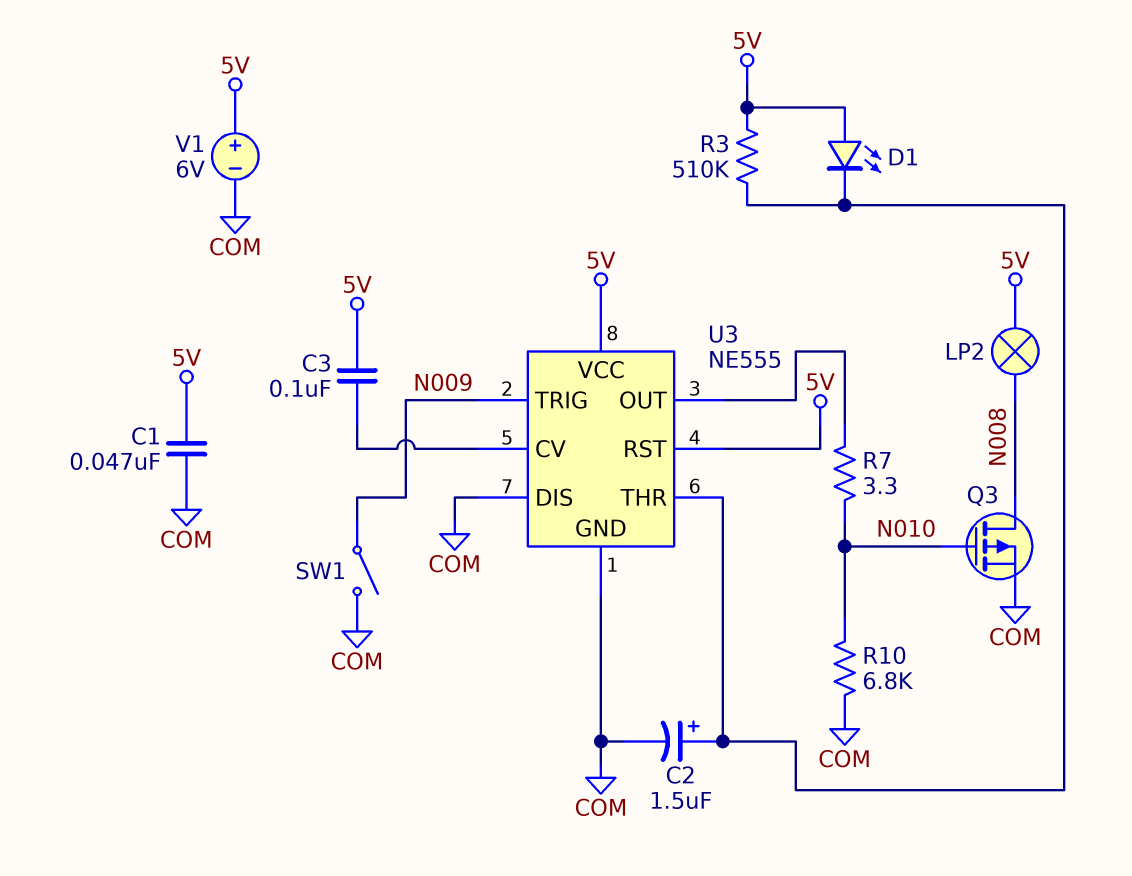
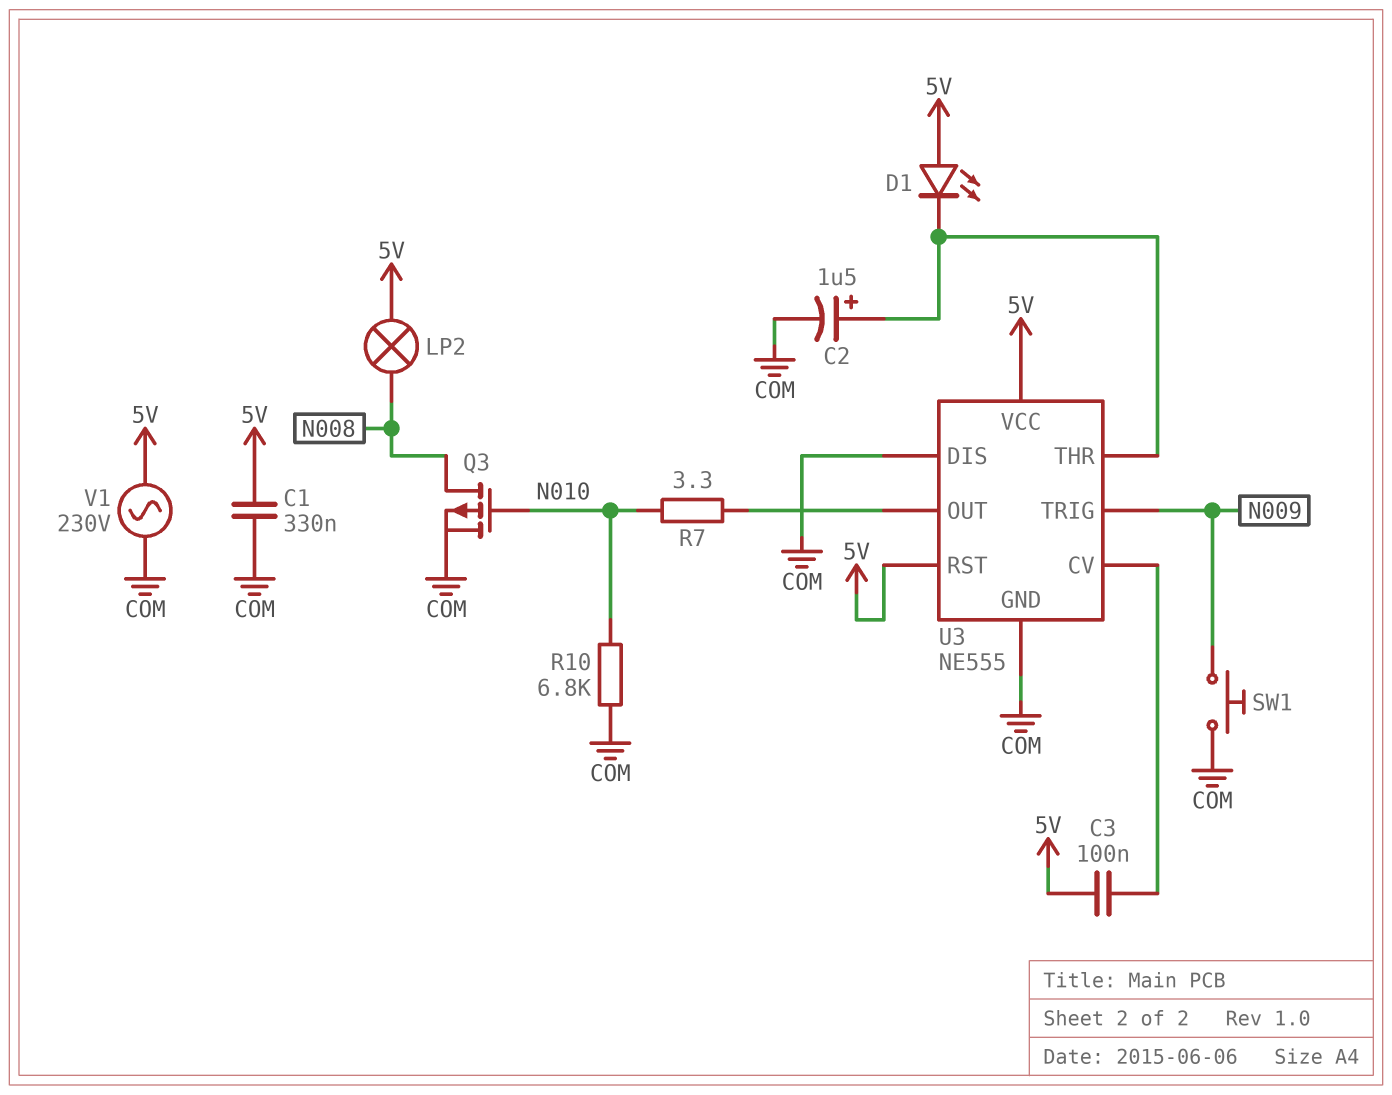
C1: 47nF (5V, COM) -> 330nF (5V, COM)
R3: 510k (5V, U3/THR) -> none
SW1: switch (COM, N009) -> button (COM, N009)
V1: 6V (plus 5V, minus COM) -> AC 230V (5V, COM)

